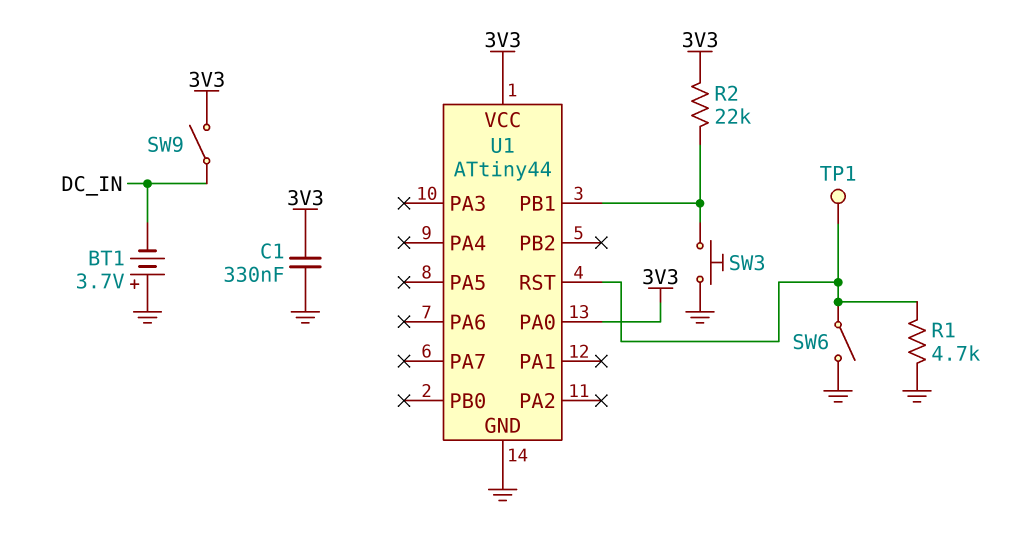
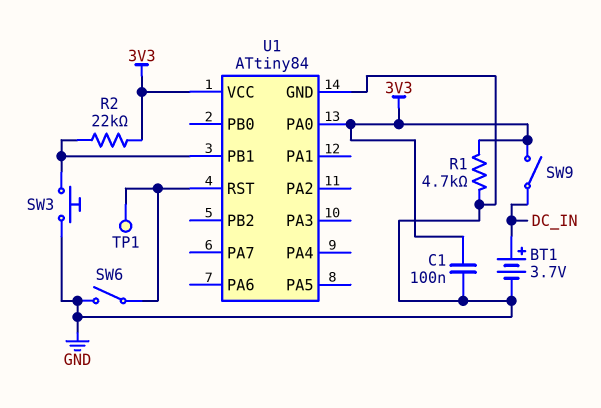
BT1: 3.7V (plus GND, minus DC_IN) -> 3.7V (plus DC_IN, minus GND)
C1: 330nF (3V3, GND) -> 100nF (3V3, GND)
R1: 4.7k (GND, U1/RST) -> 4.7k (3V3, GND)
U1: ATtiny44 -> ATtiny84

